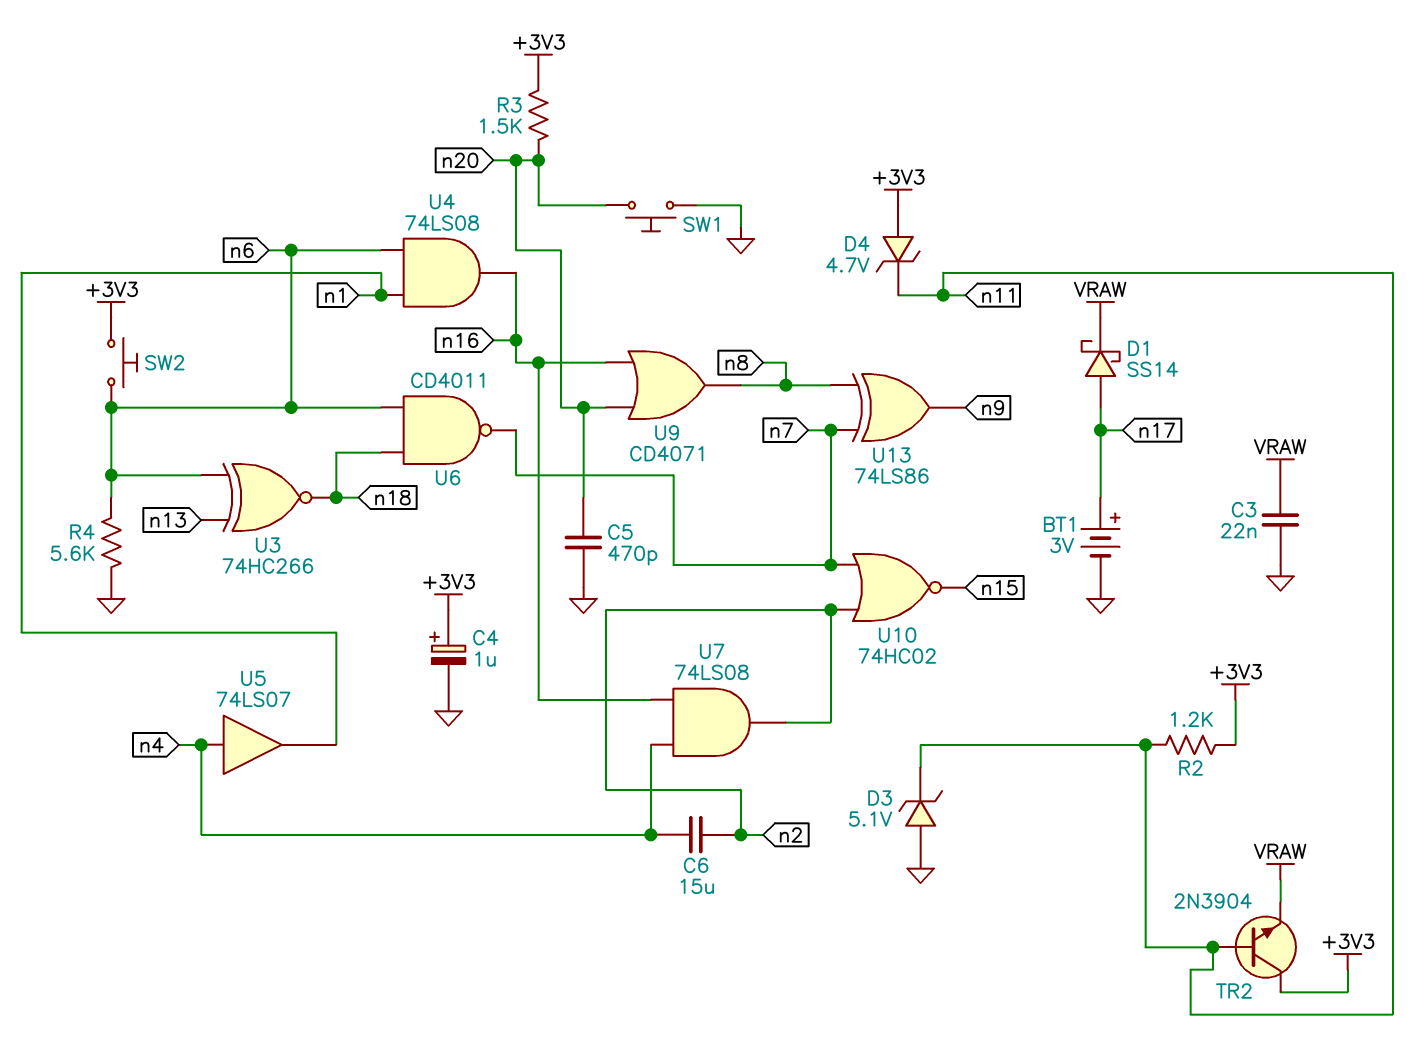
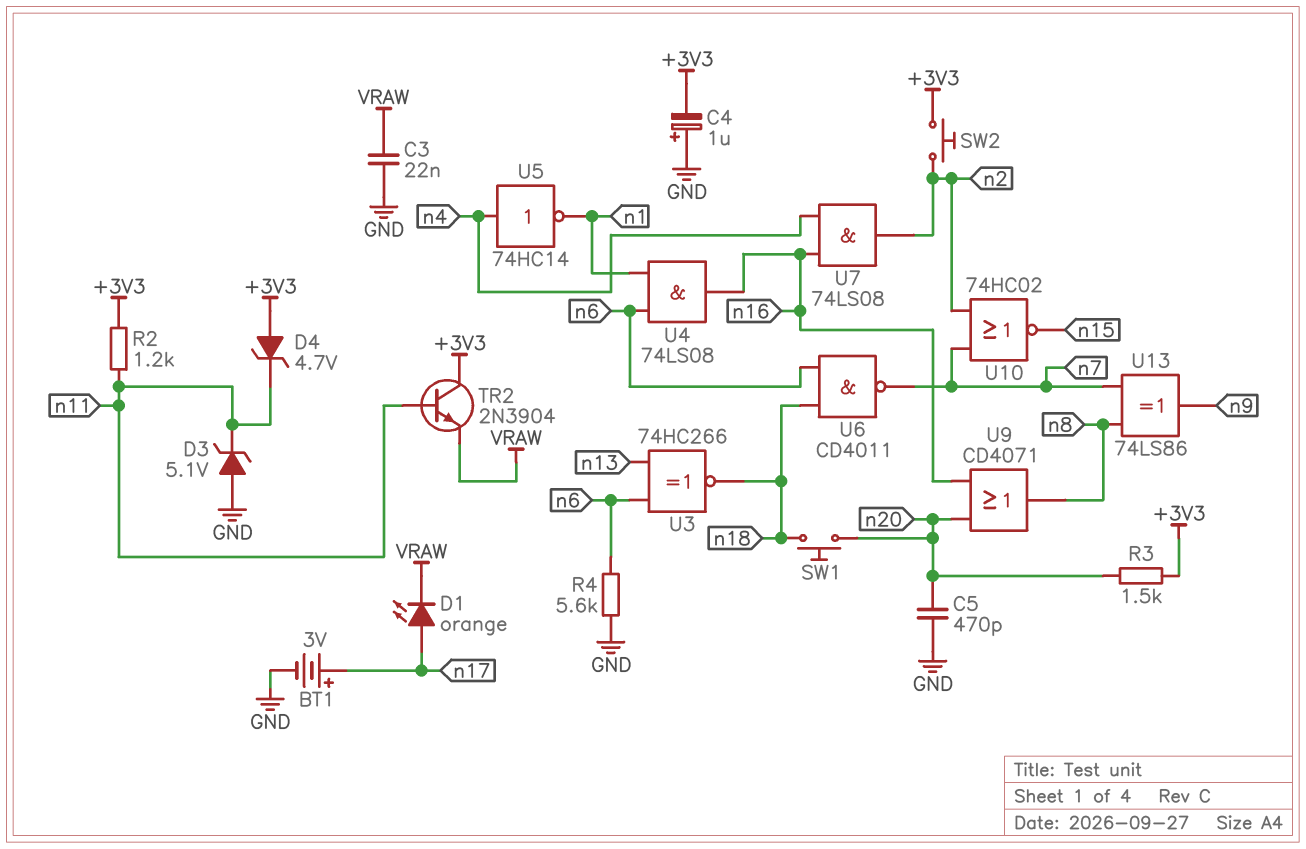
C4: 1uF (plus +3V3, minus GND) -> 1uF (plus GND, minus +3V3)
C6: 15uF (n2, n4) -> none
D1: schottky SS14 (A n17, K VRAW) -> LED orange (A n17, K VRAW)
SW1: button (GND, n20) -> button (n18, n20)
SW2: button (+3V3, n6) -> button (+3V3, n2)
U5: buffer 74LS07 (in n4, out n1) -> NOT 74HC14 (in n4, out n1)

